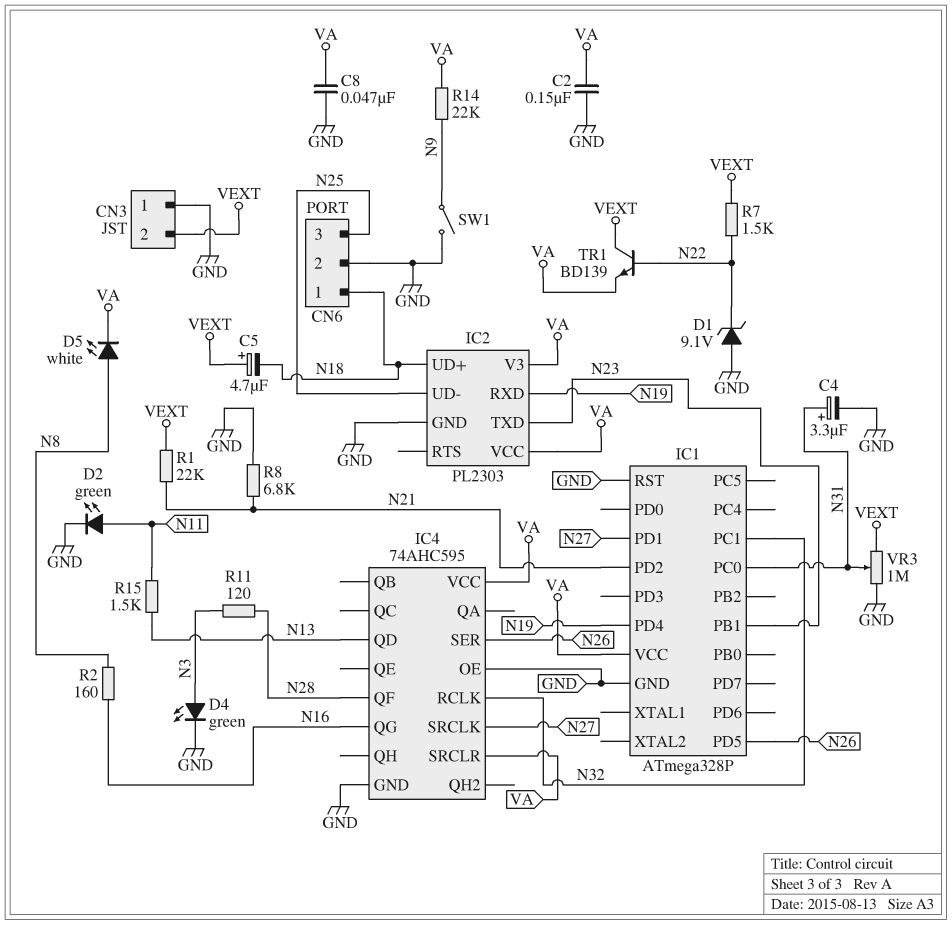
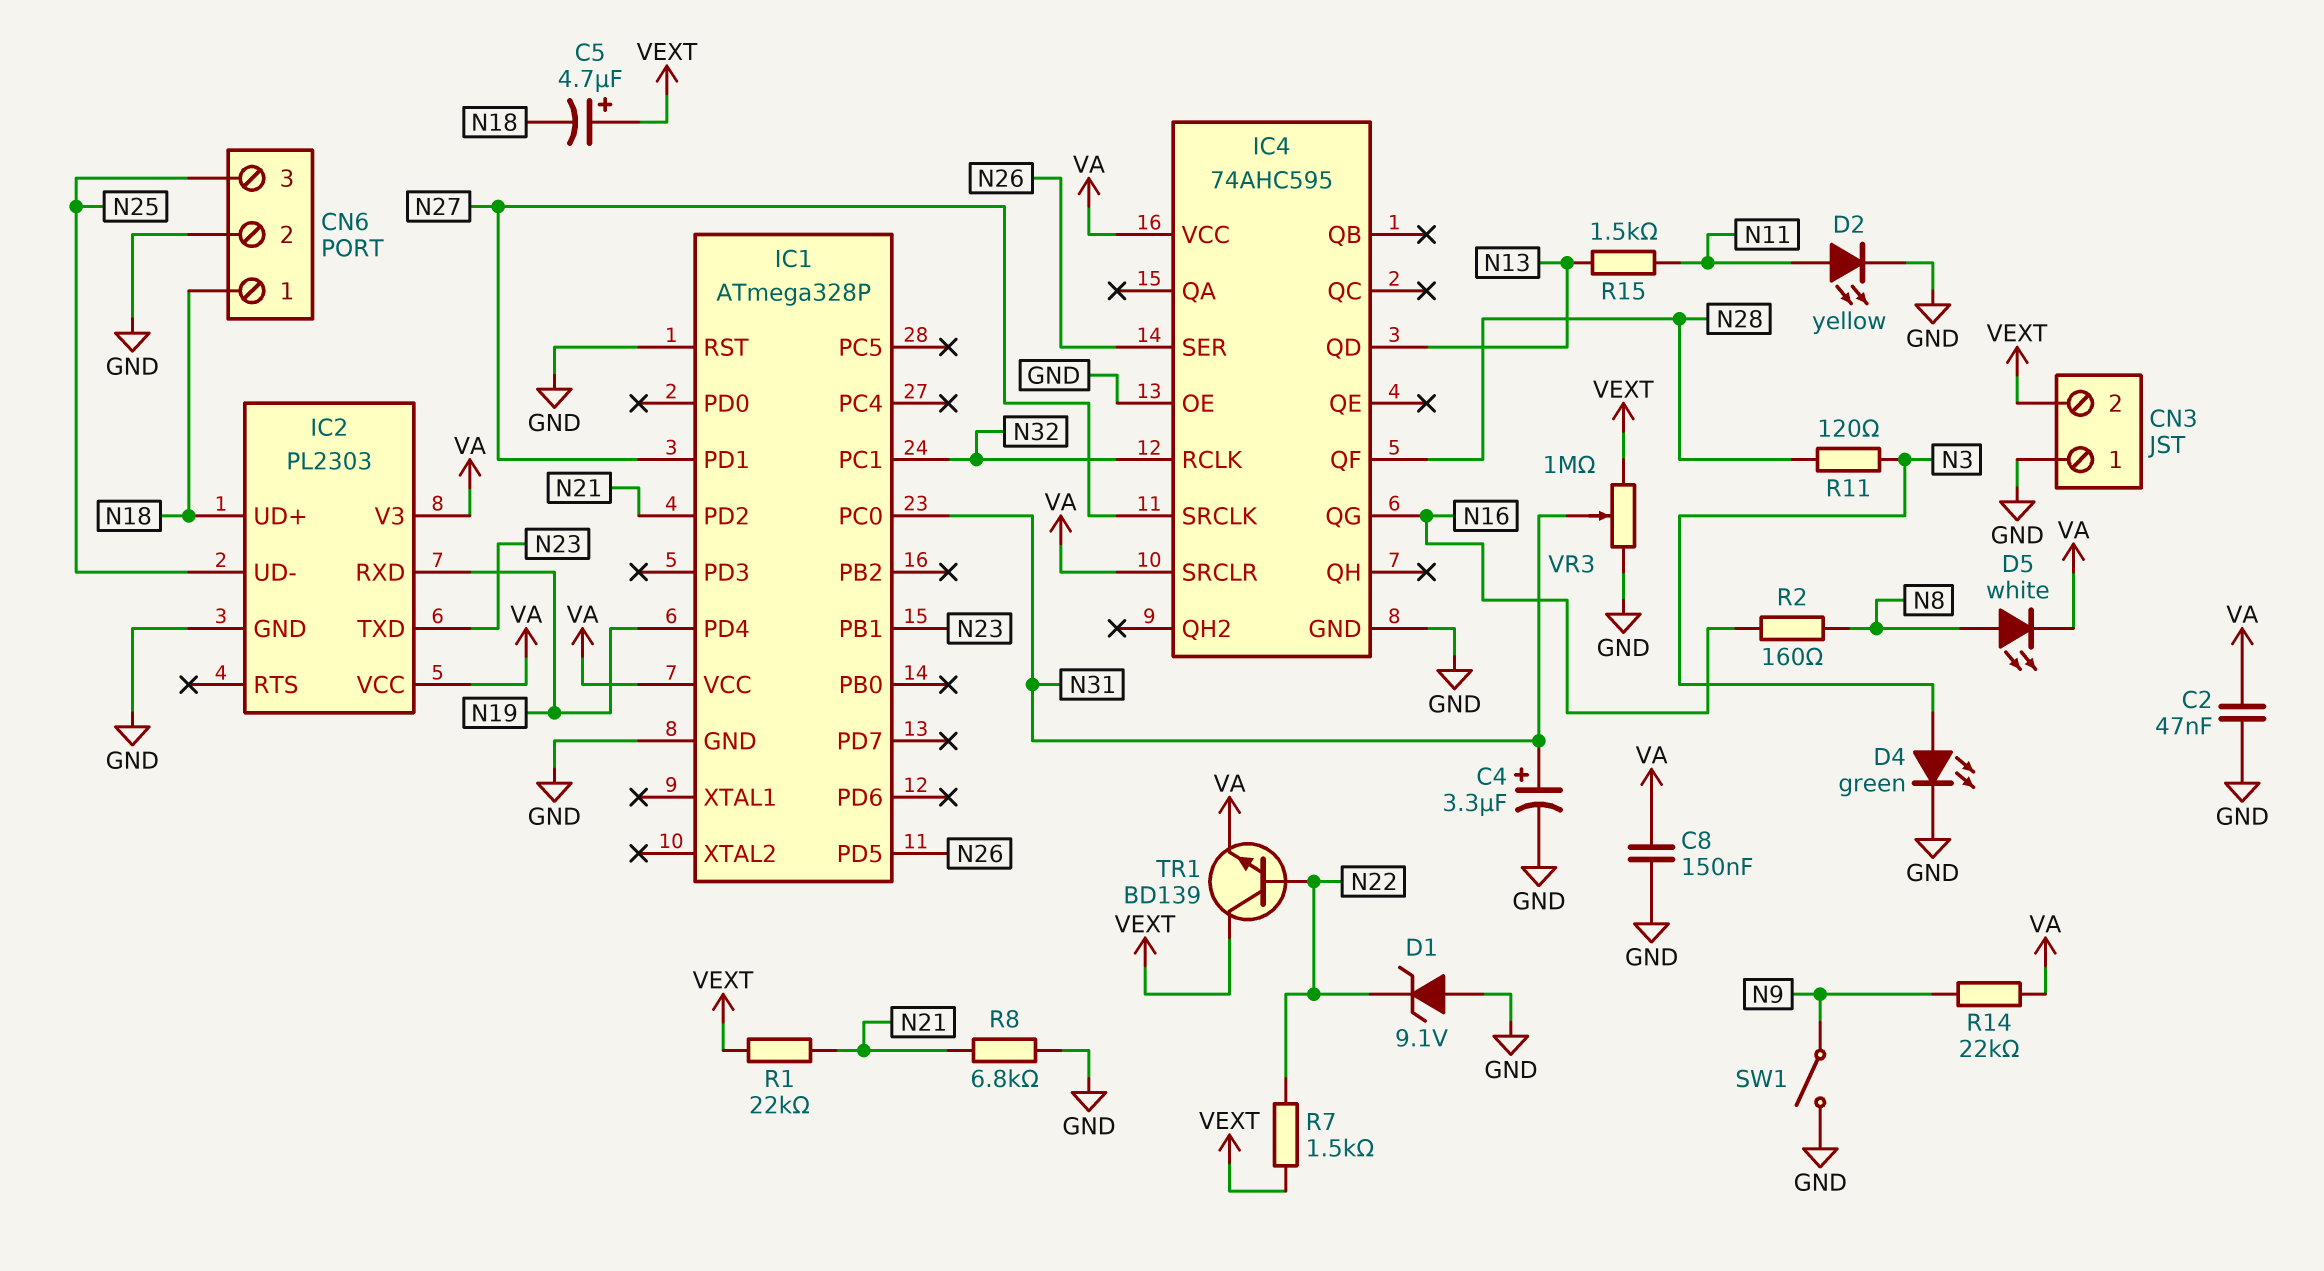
C2: 150nF (GND, VA) -> 47nF (GND, VA)
C8: 47nF (GND, VA) -> 150nF (GND, VA)
D2: LED green (A N11, K GND) -> LED yellow (A N11, K GND)

